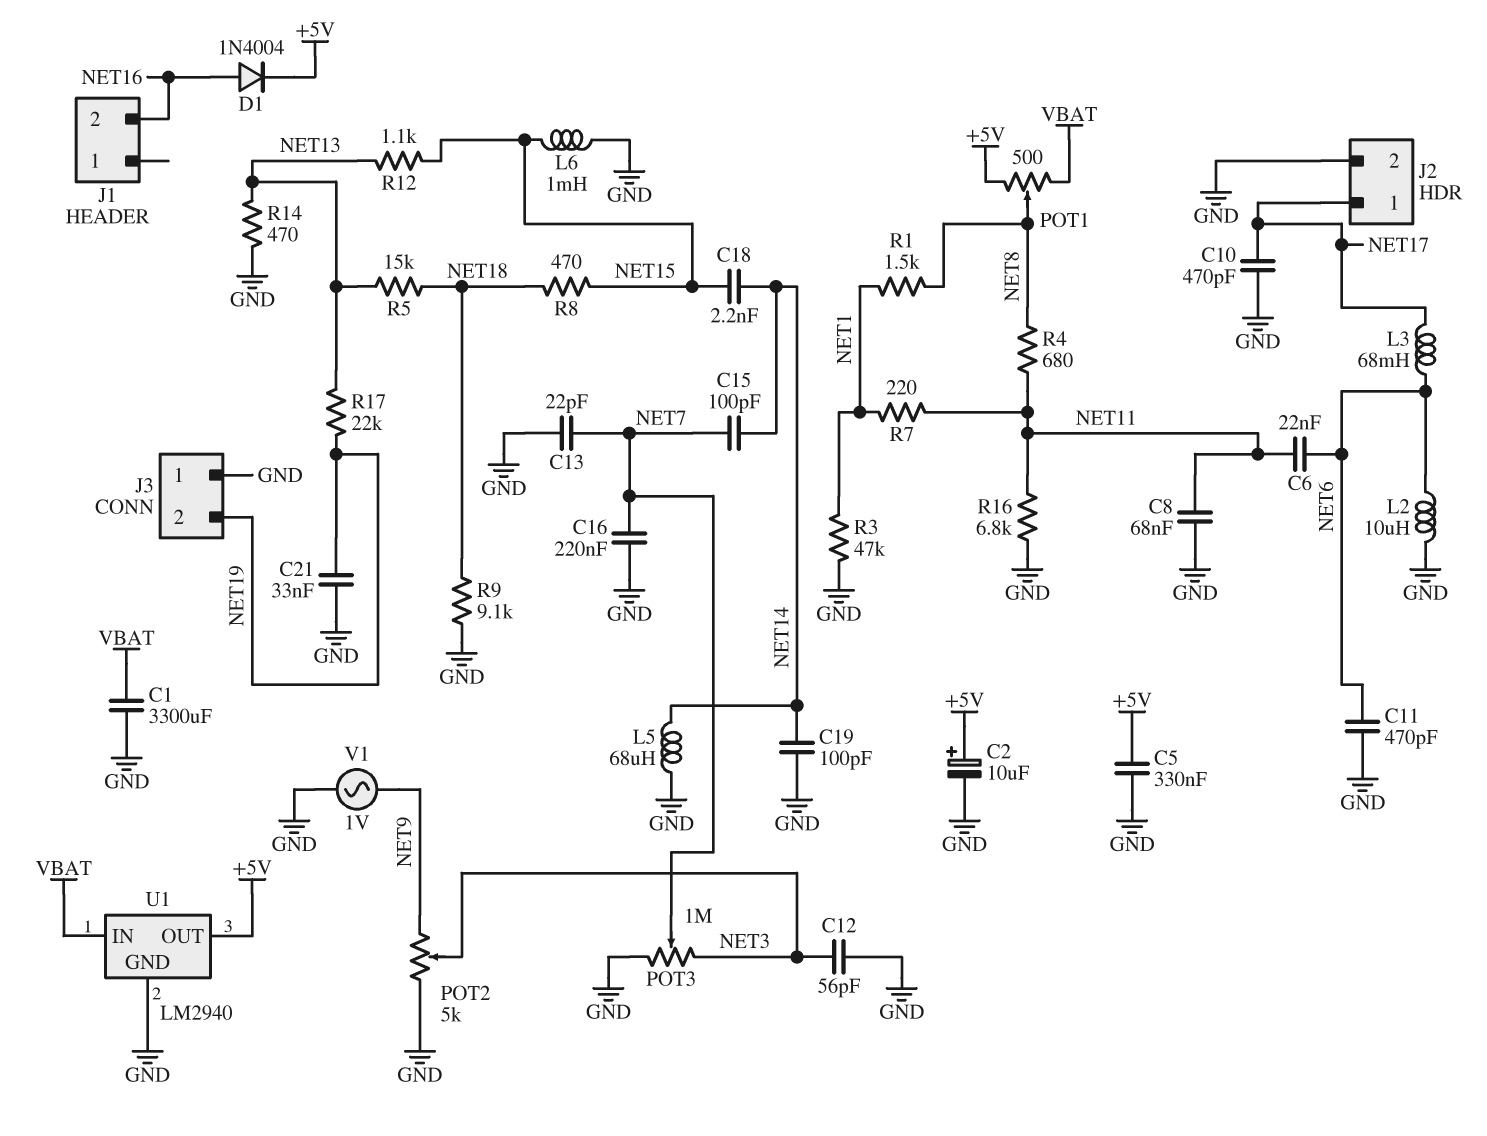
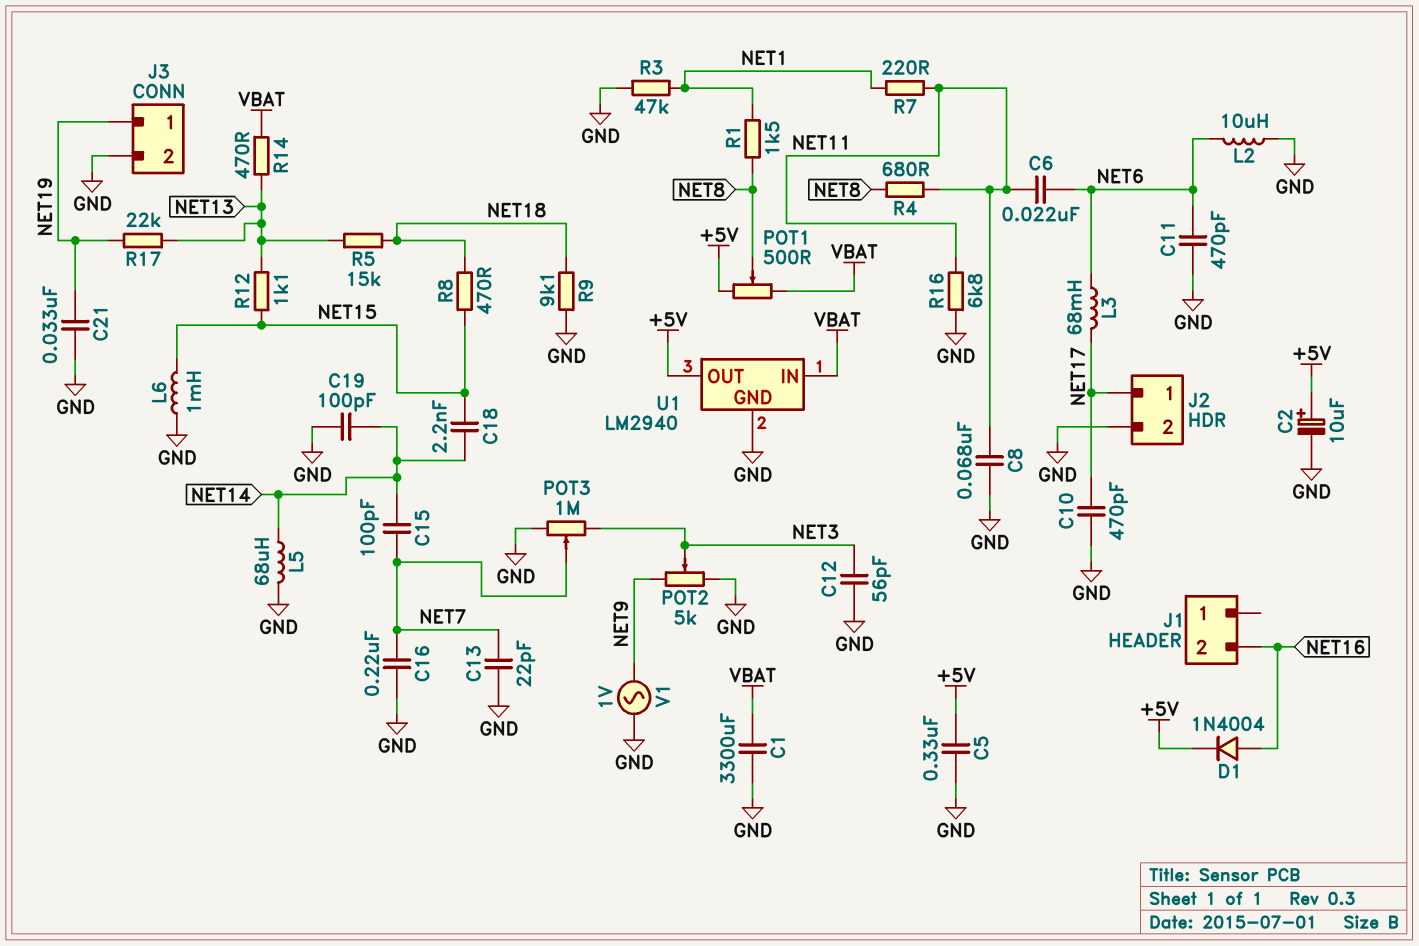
J3 pin 1: GND -> NET19
J3 pin 2: NET19 -> GND
R14: 470 (GND, NET13) -> 470 (NET13, VBAT)

